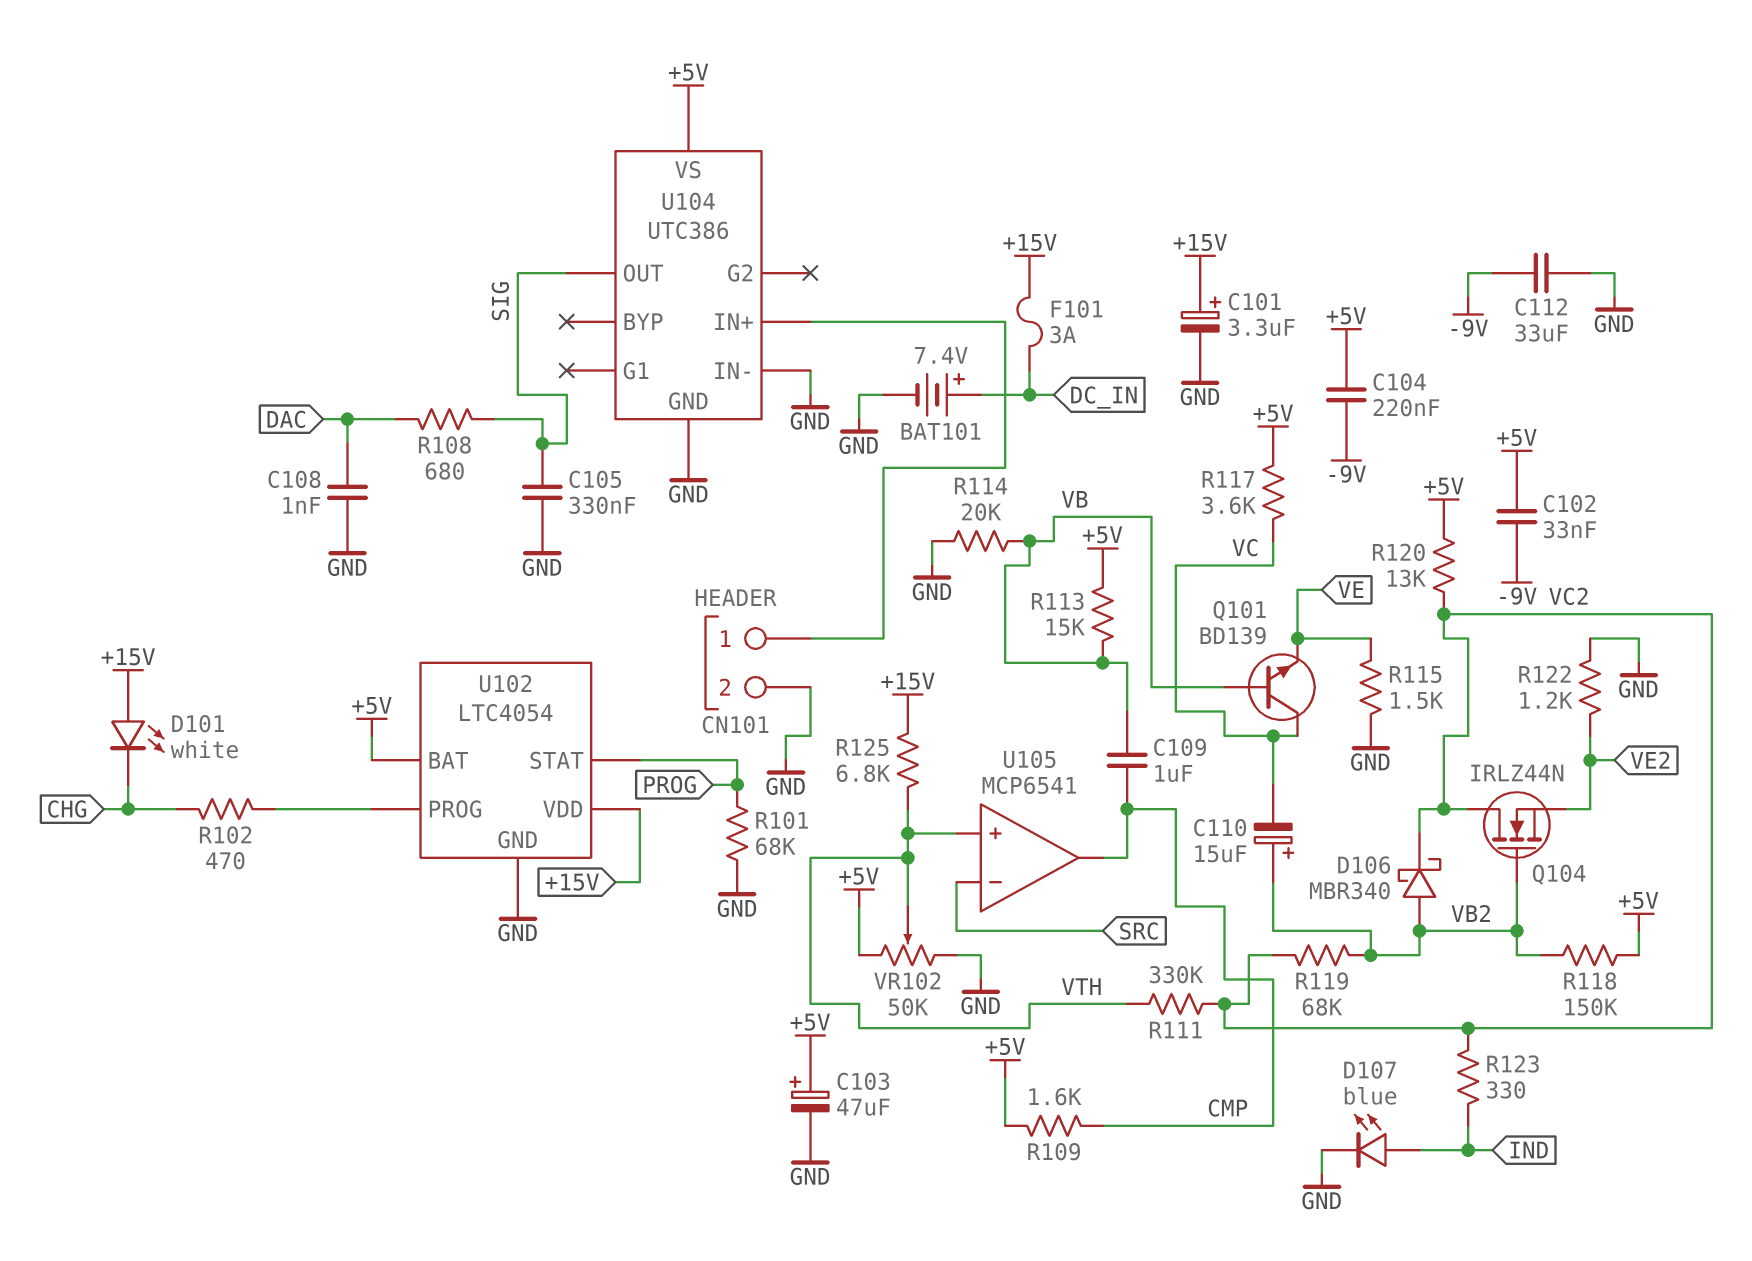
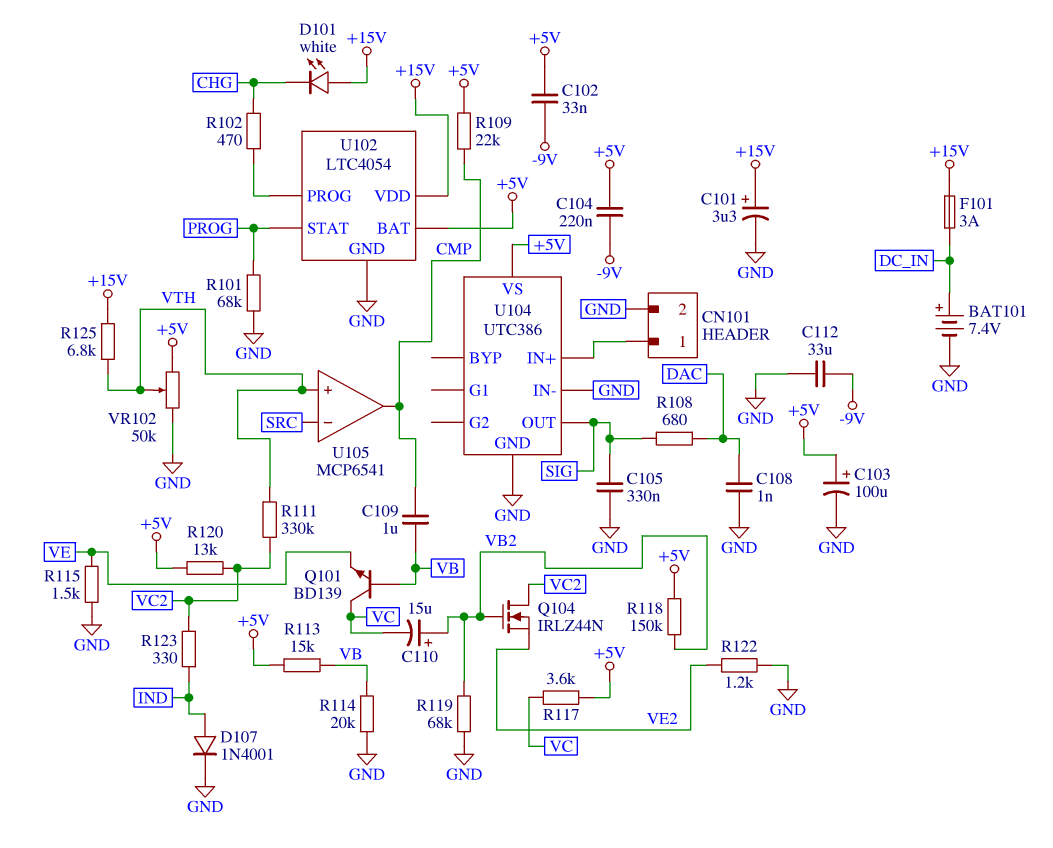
C103: 47uF (plus +5V, minus GND) -> 100uF (plus +5V, minus GND)
D106: schottky MBR340 (A VB2, K VC2) -> none
D107: LED blue (A IND, K GND) -> diode 1N4001 (A IND, K GND)
R109: 1.6k (+5V, CMP) -> 22k (+5V, CMP)
R119: 68k (VB2, VC2) -> 68k (GND, VB2)

